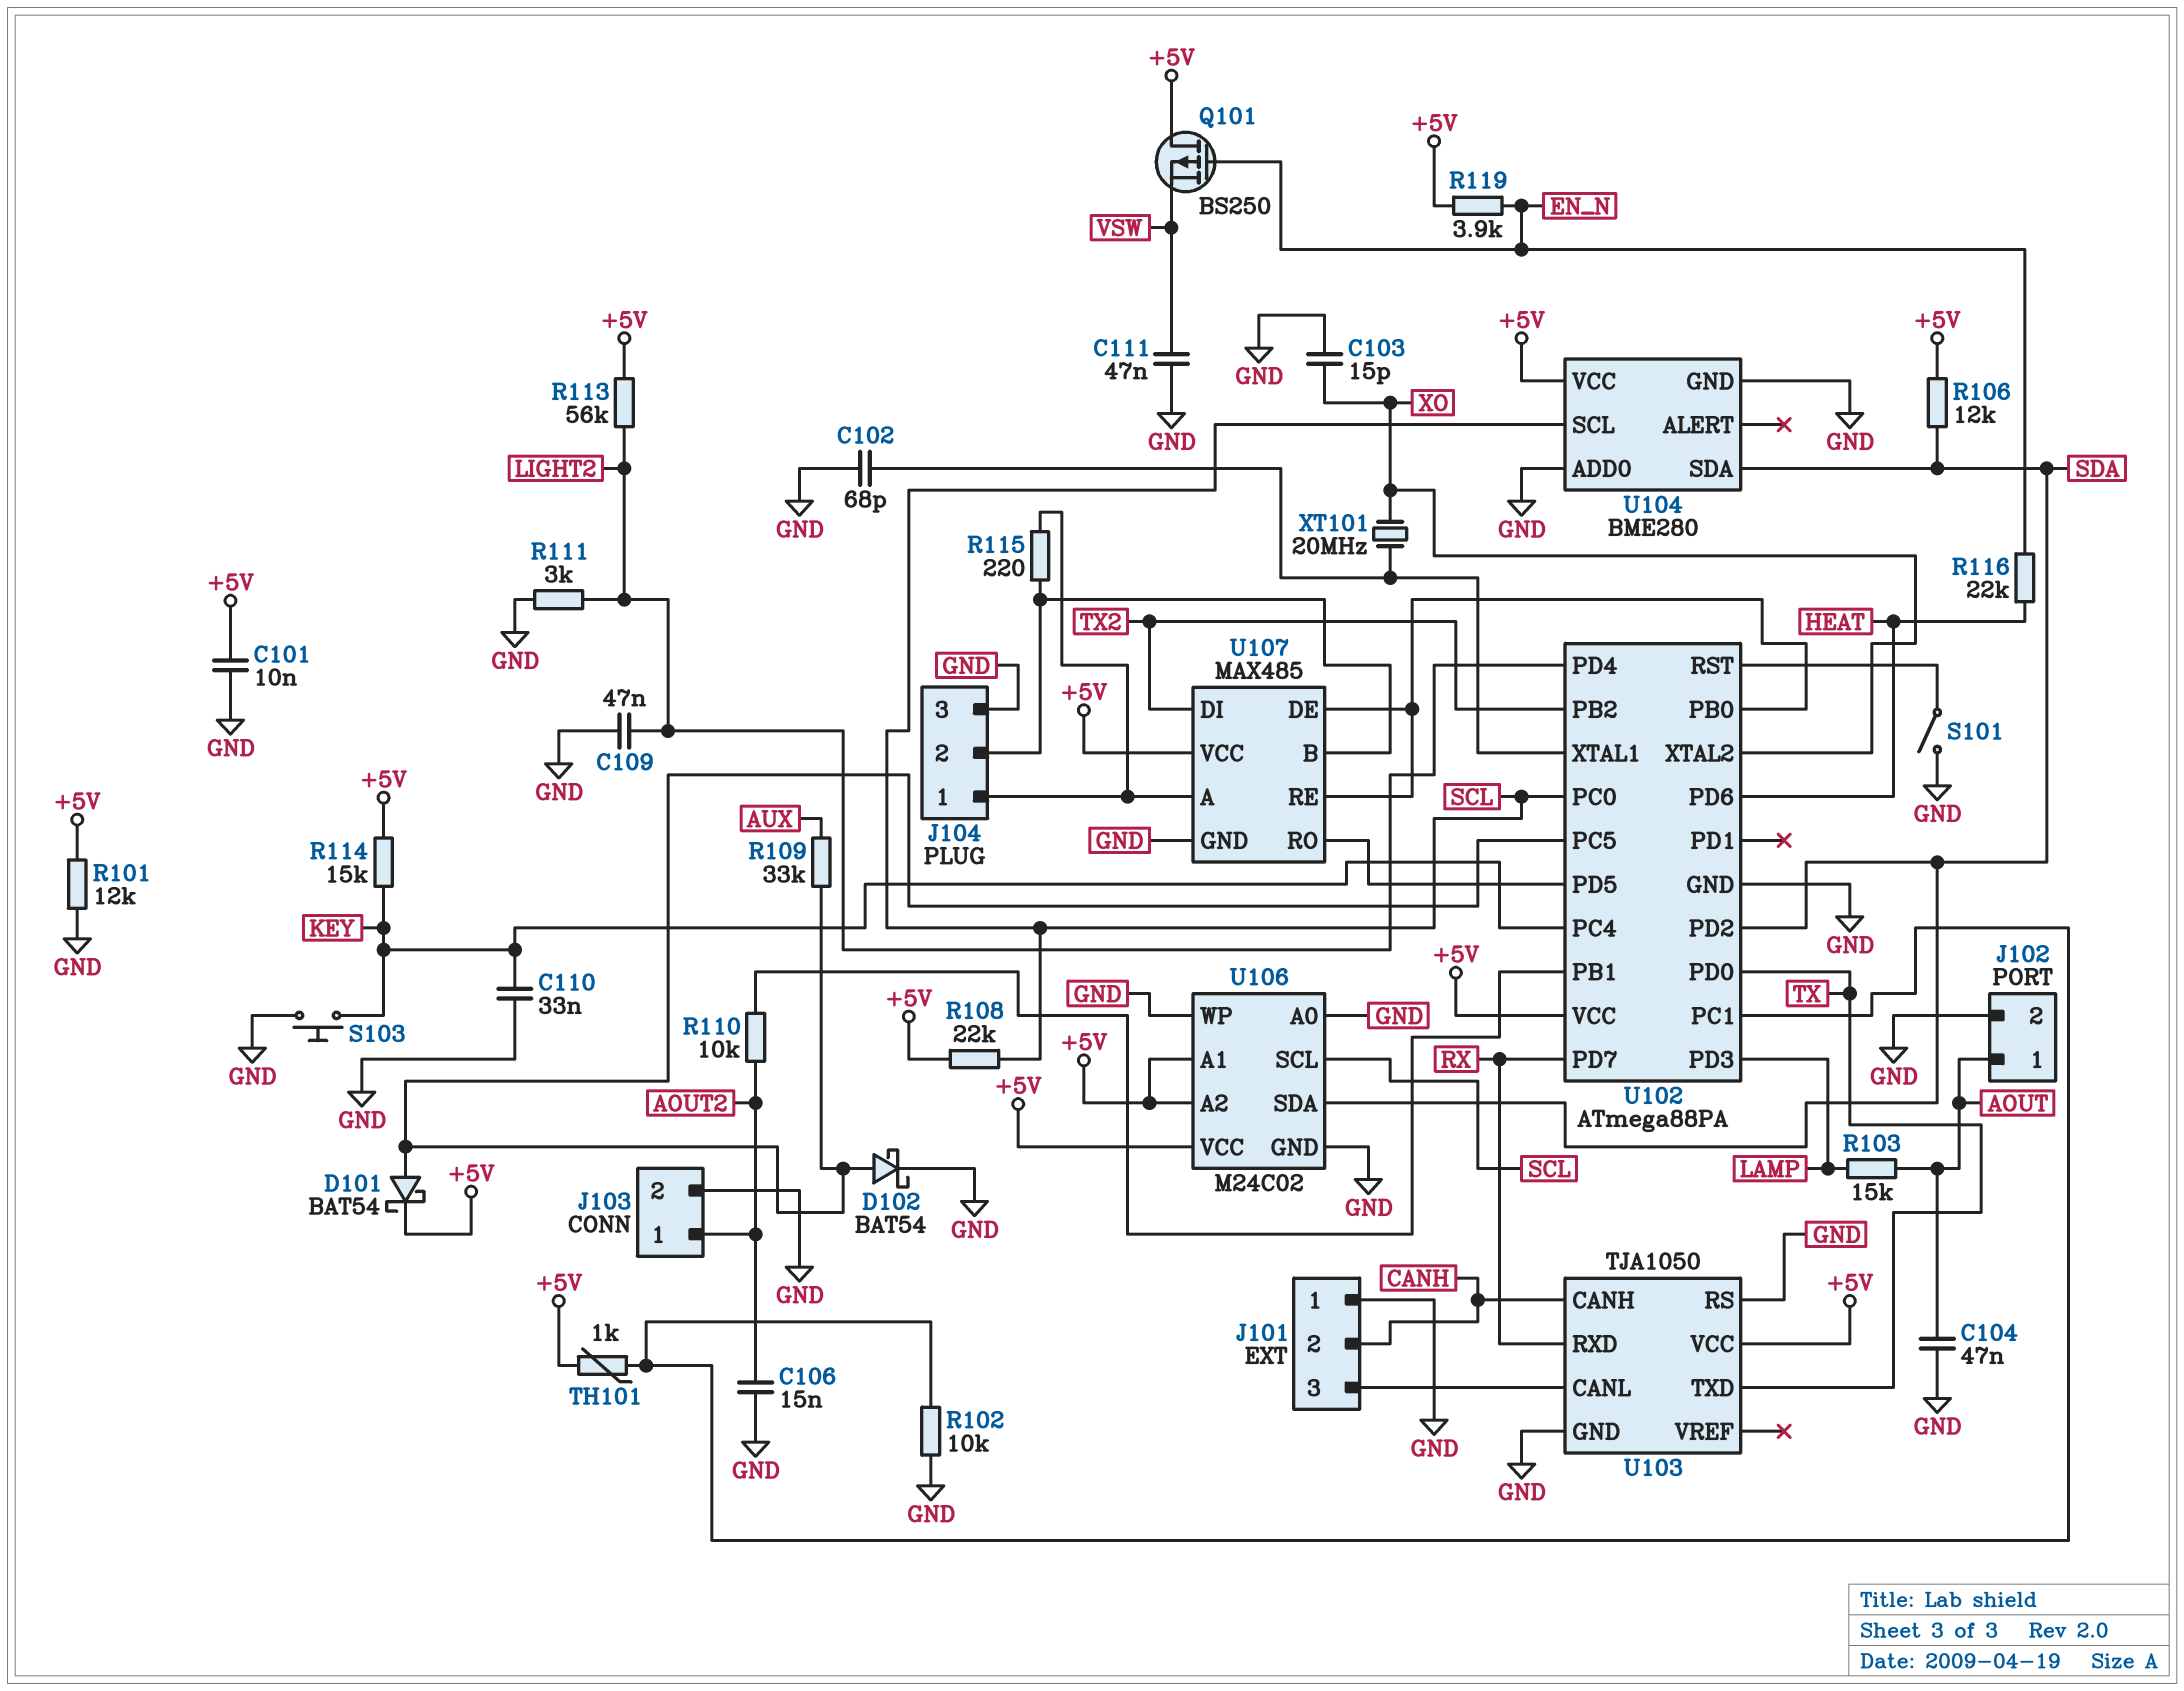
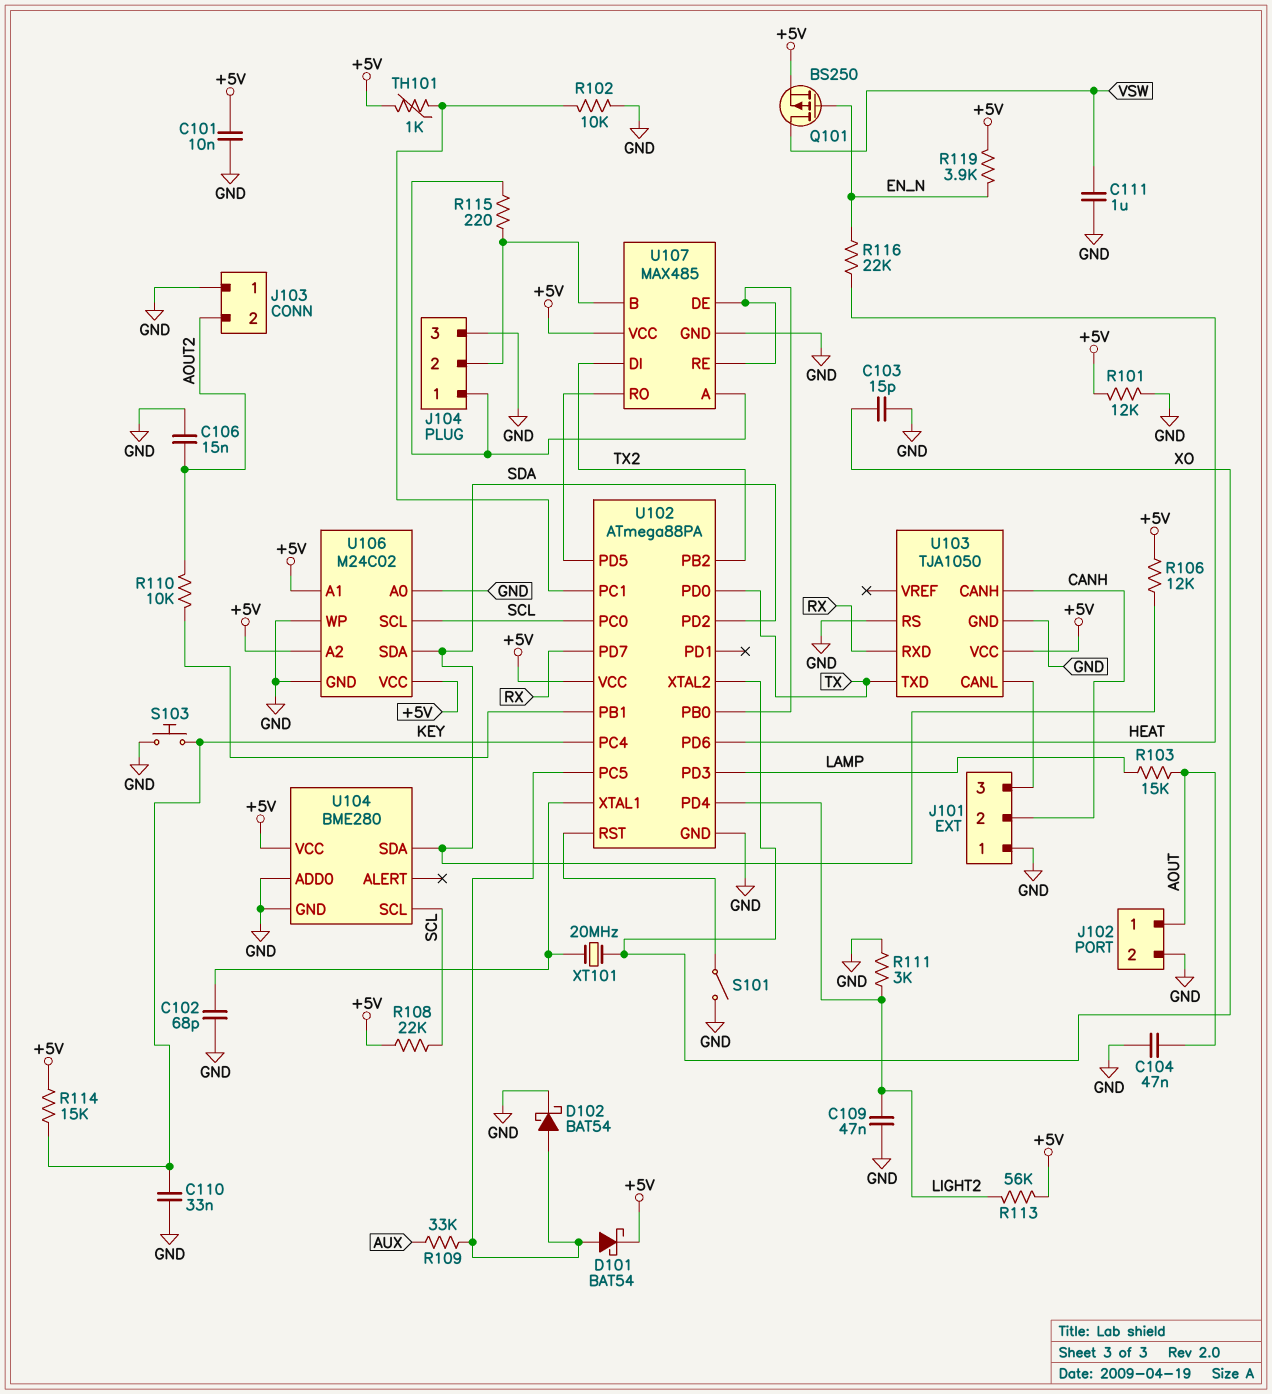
C111: 47nF (GND, VSW) -> 1uF (GND, VSW)
J103 pin 1: AOUT2 -> GND
J103 pin 2: GND -> AOUT2
Q101: PMOS BS250 (G EN_N, D +5V, S VSW) -> PMOS BS250 (G EN_N, D VSW, S +5V)

